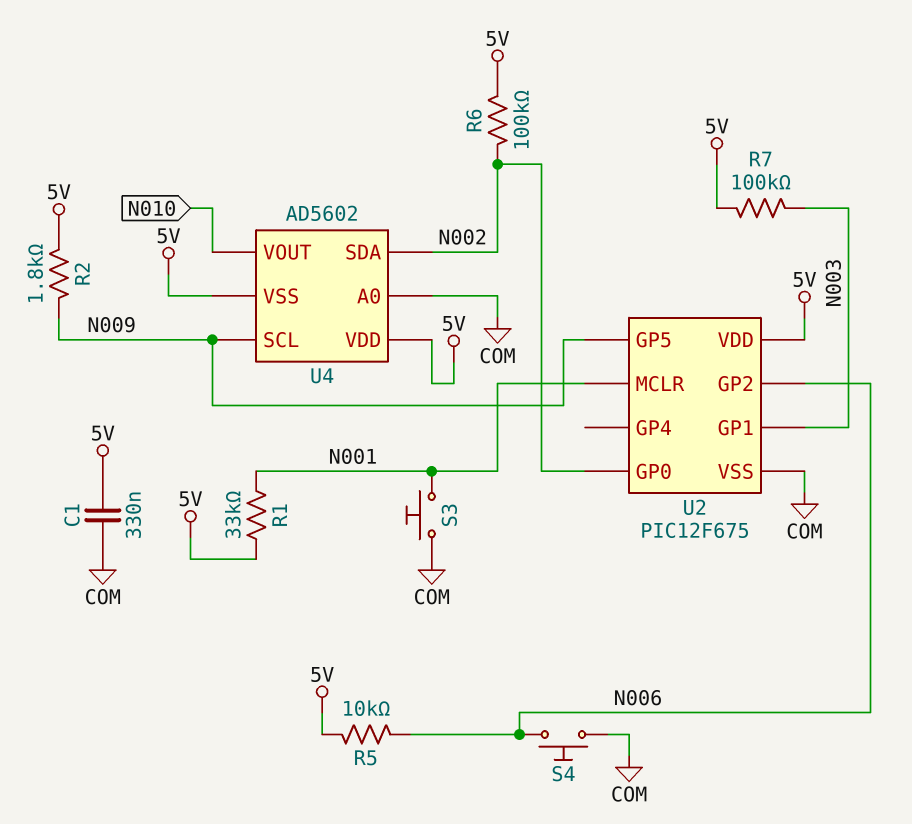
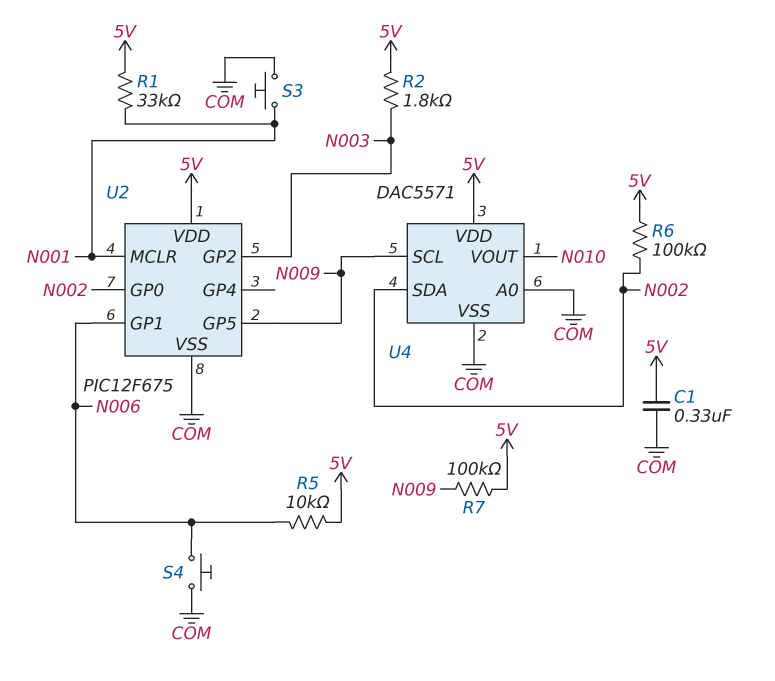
R2: 1.8k (5V, N009) -> 1.8k (5V, N003)
R7: 100k (5V, N003) -> 100k (5V, N009)
U2 pin GP1: N003 -> N006
U2 pin GP2: N006 -> N003
U4: AD5602 -> DAC5571
U4 pin VSS: 5V -> COM

